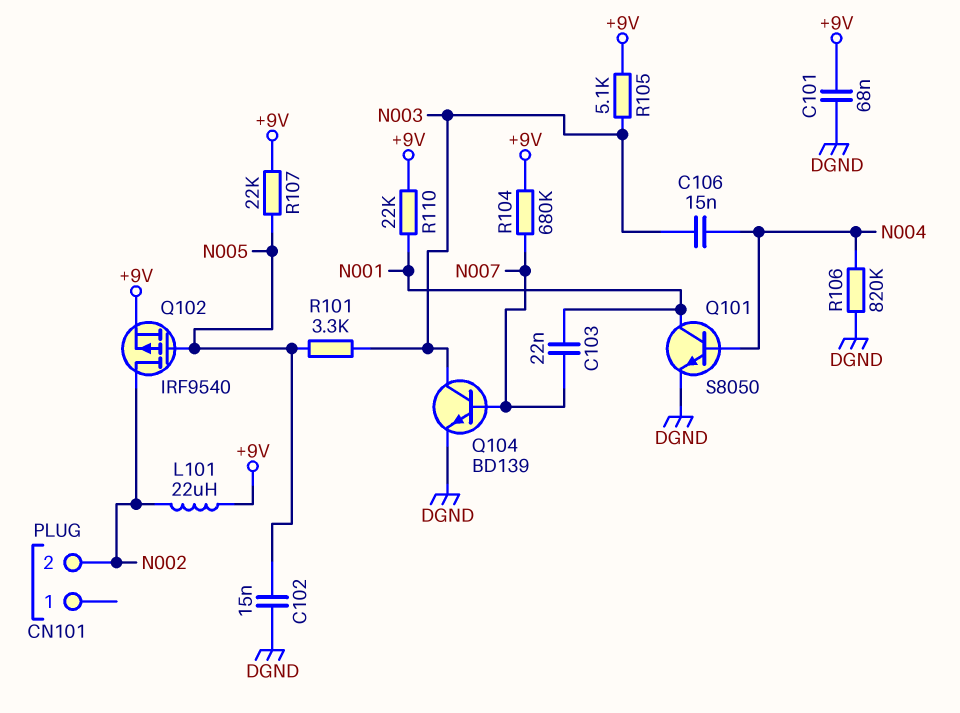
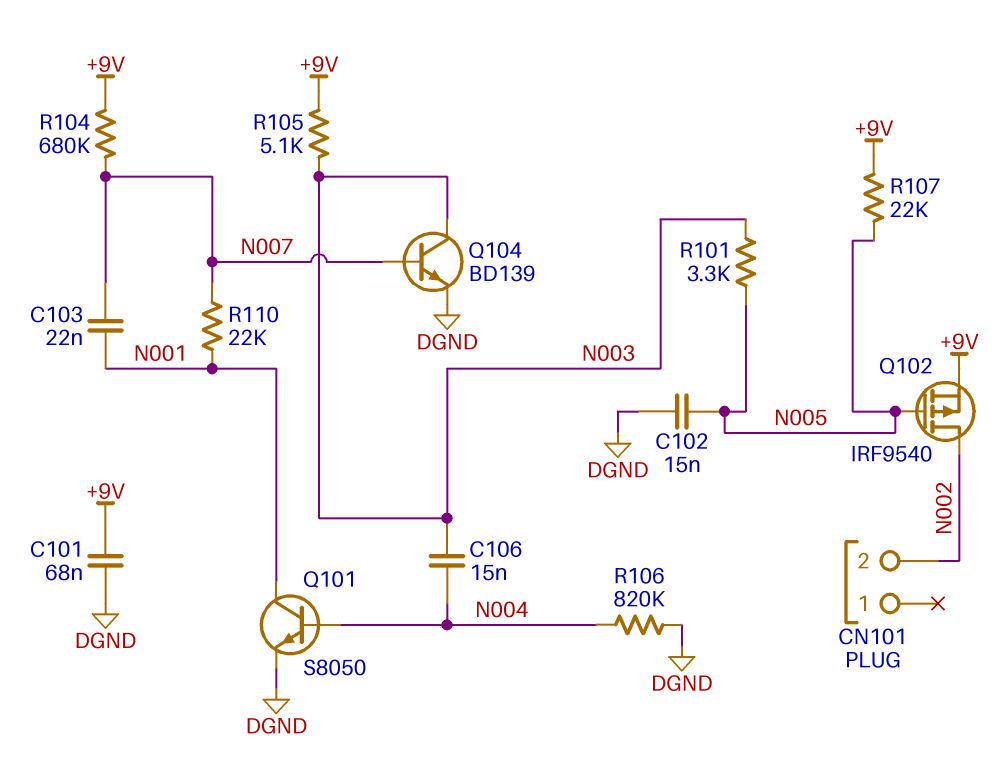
L101: 22uH (+9V, N002) -> none
R110: 22k (+9V, N001) -> 22k (N001, N007)

